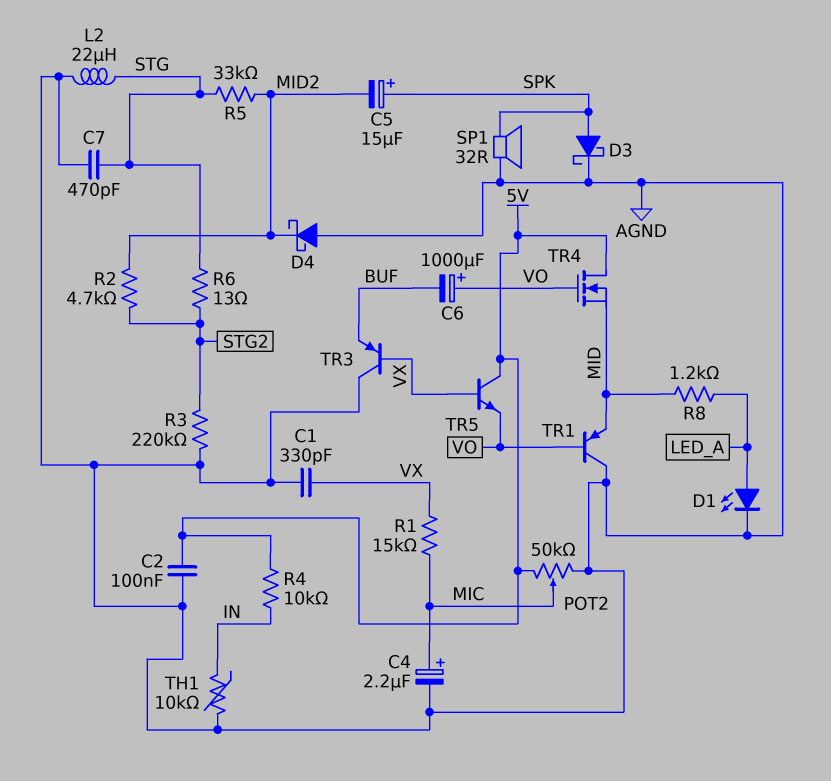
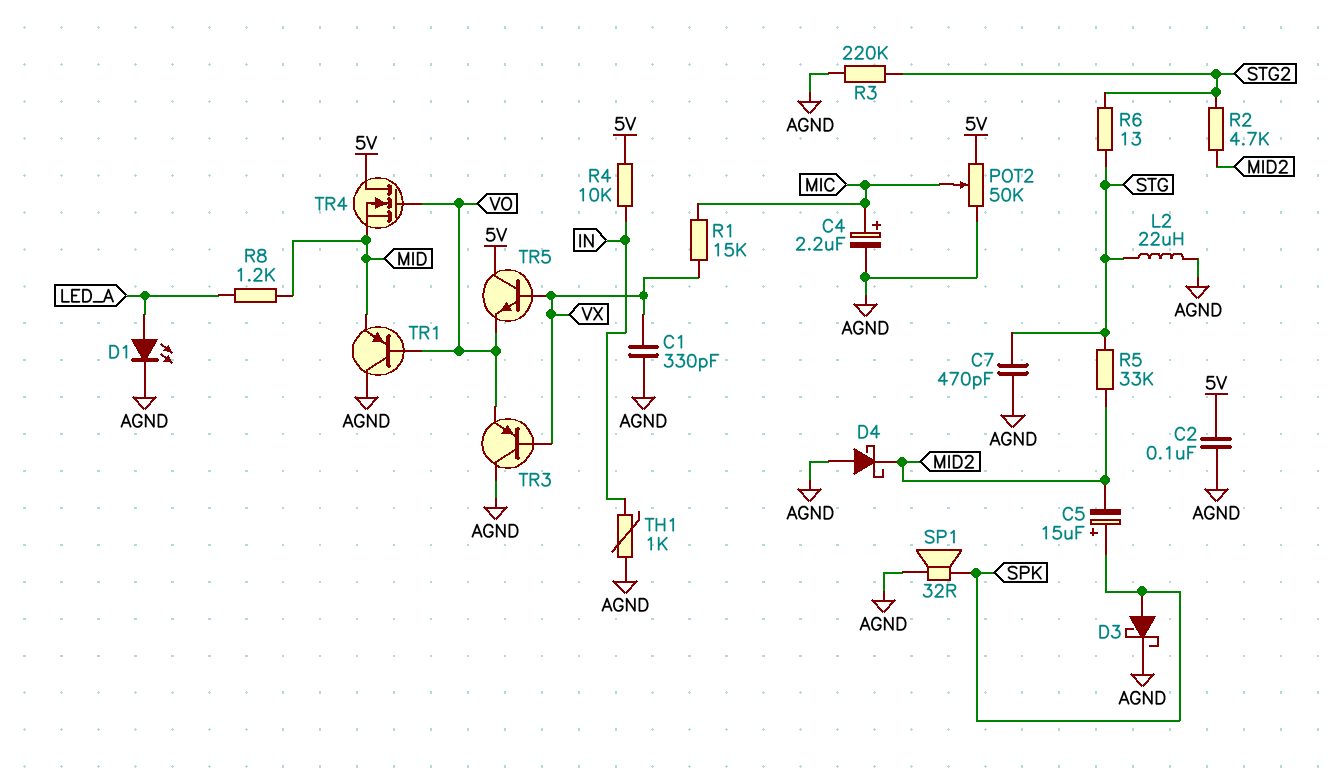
C6: 1000uF (plus VO, minus BUF) -> none
TH1: 10k (AGND, IN) -> 1k (AGND, IN)
TR3: PNP (B VX, C AGND, E BUF) -> PNP (B VX, C AGND, E VO)

